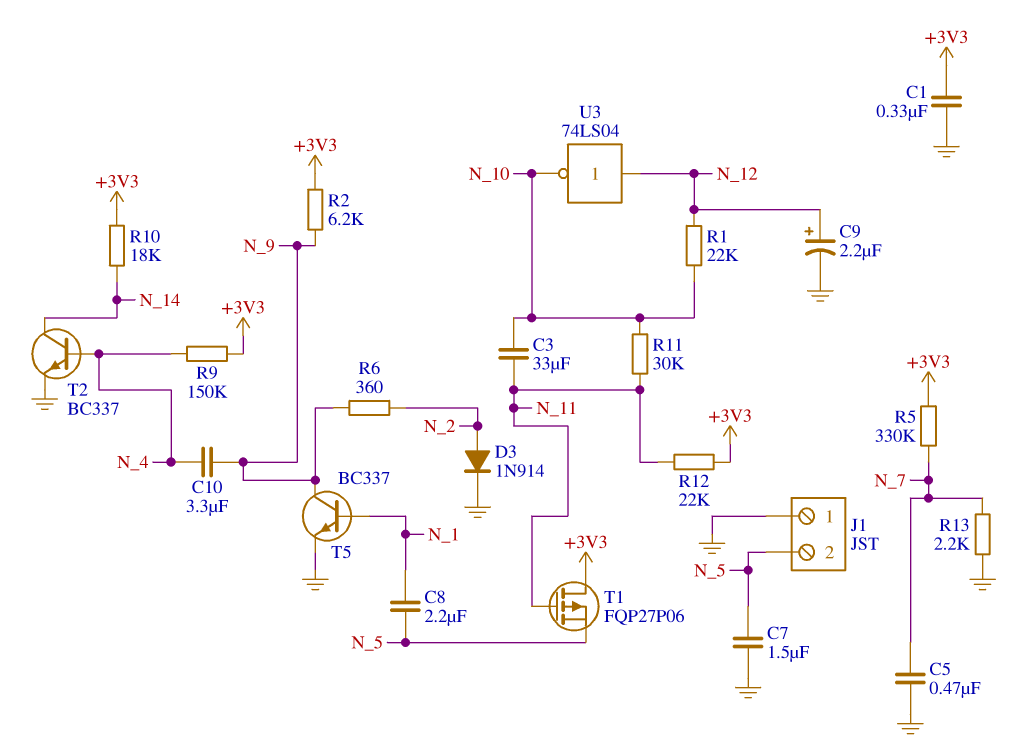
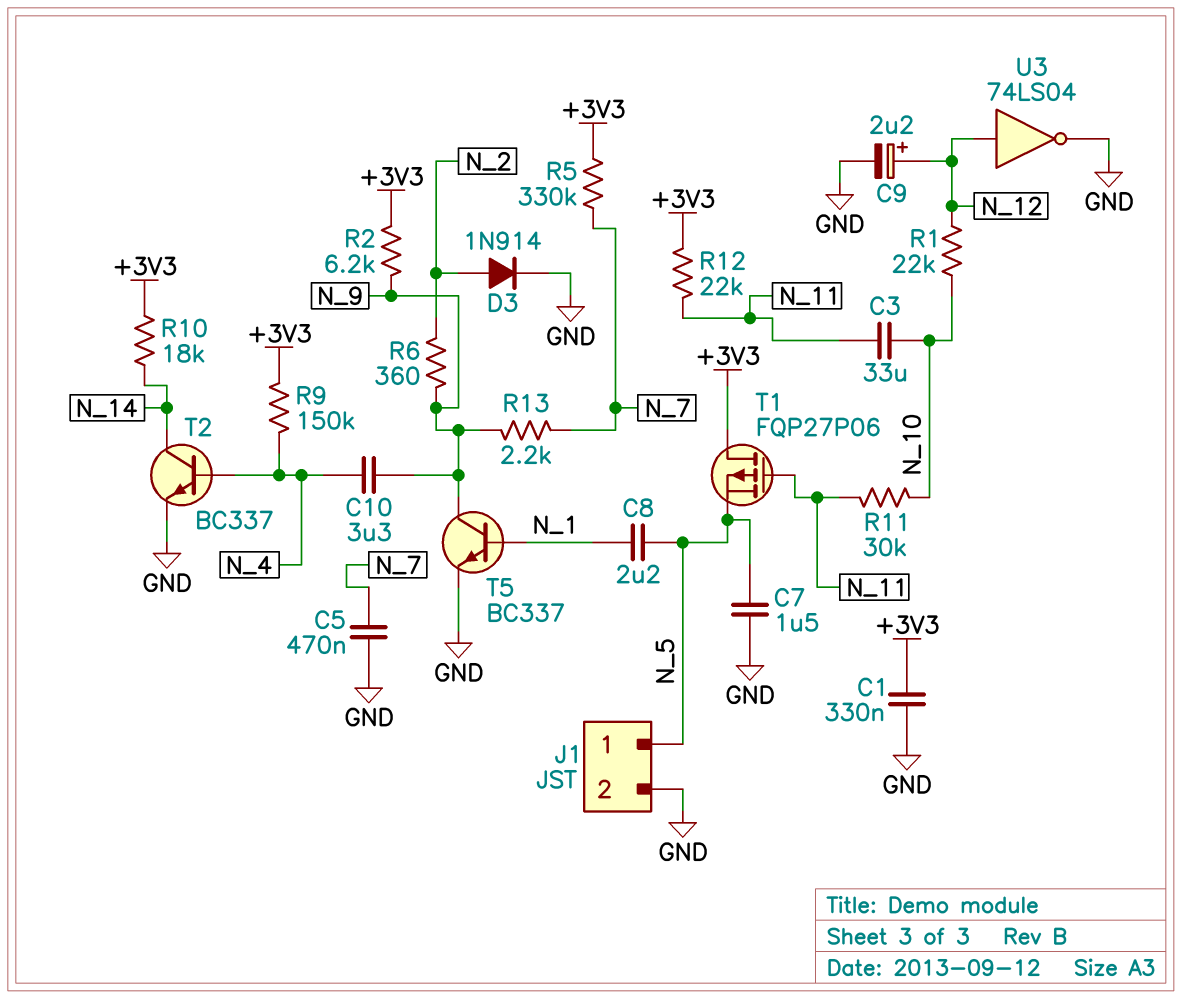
J1 pin 1: GND -> N_5
J1 pin 2: N_5 -> GND
R13: 2.2k (GND, N_7) -> 2.2k (N_7, N_9)
U3: NOT 74LS04 (in N_12, out N_10) -> NOT 74LS04 (in N_12, out GND)

